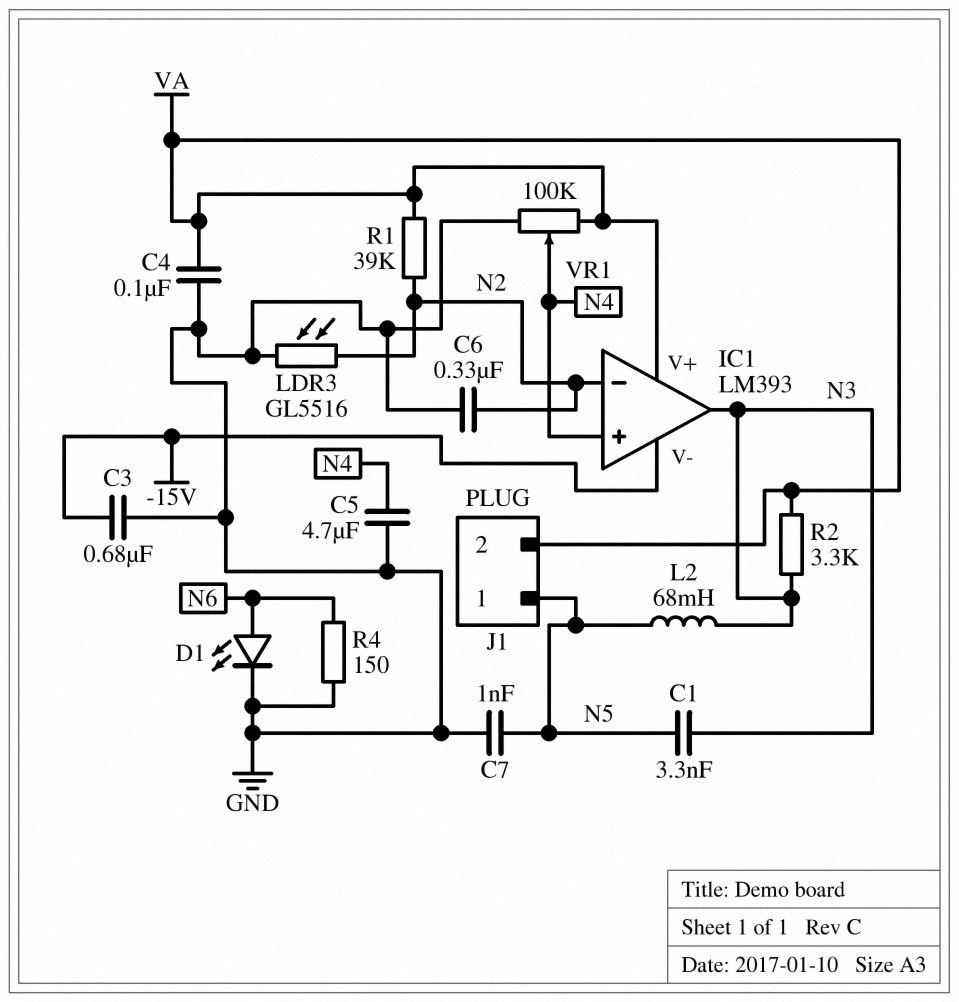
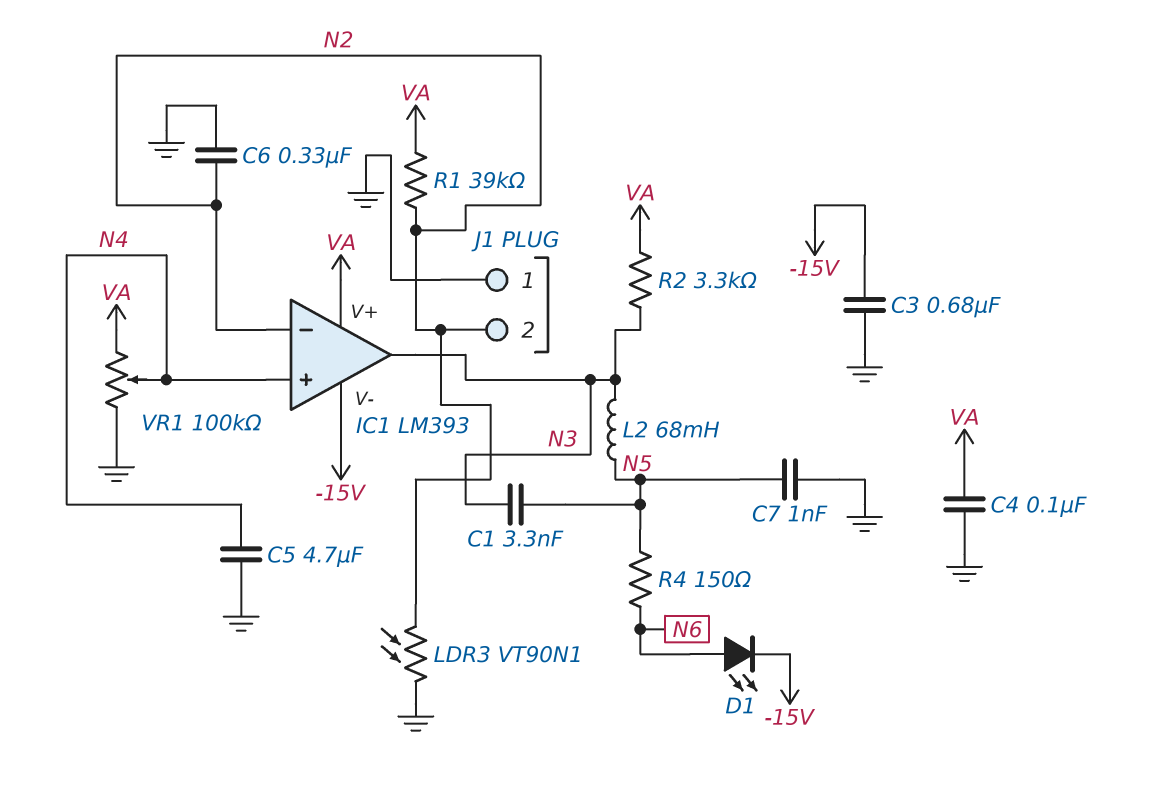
D1: LED (A N6, K GND) -> LED (A N6, K -15V)
J1 pin 1: N5 -> GND
J1 pin 2: VA -> N2
LDR3: GL5516 (GND, N2) -> VT90N1 (GND, N2)
R4: 150 (GND, N6) -> 150 (N5, N6)

